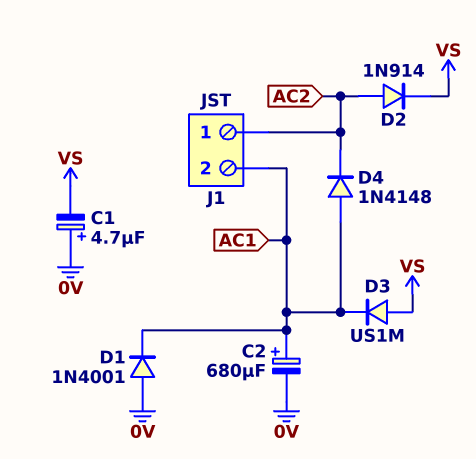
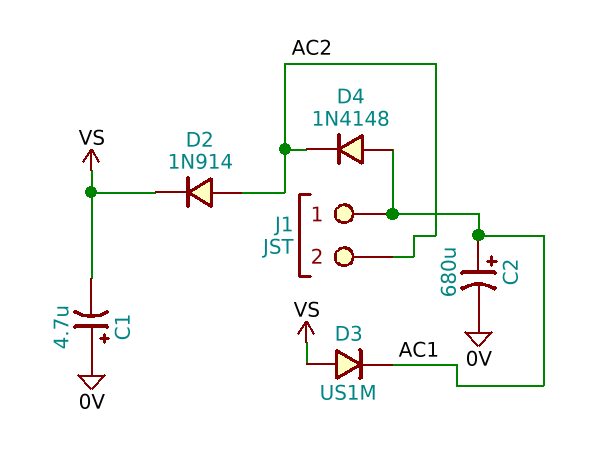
D1: diode 1N4001 (A 0V, K AC1) -> none
J1 pin 1: AC2 -> AC1
J1 pin 2: AC1 -> AC2

